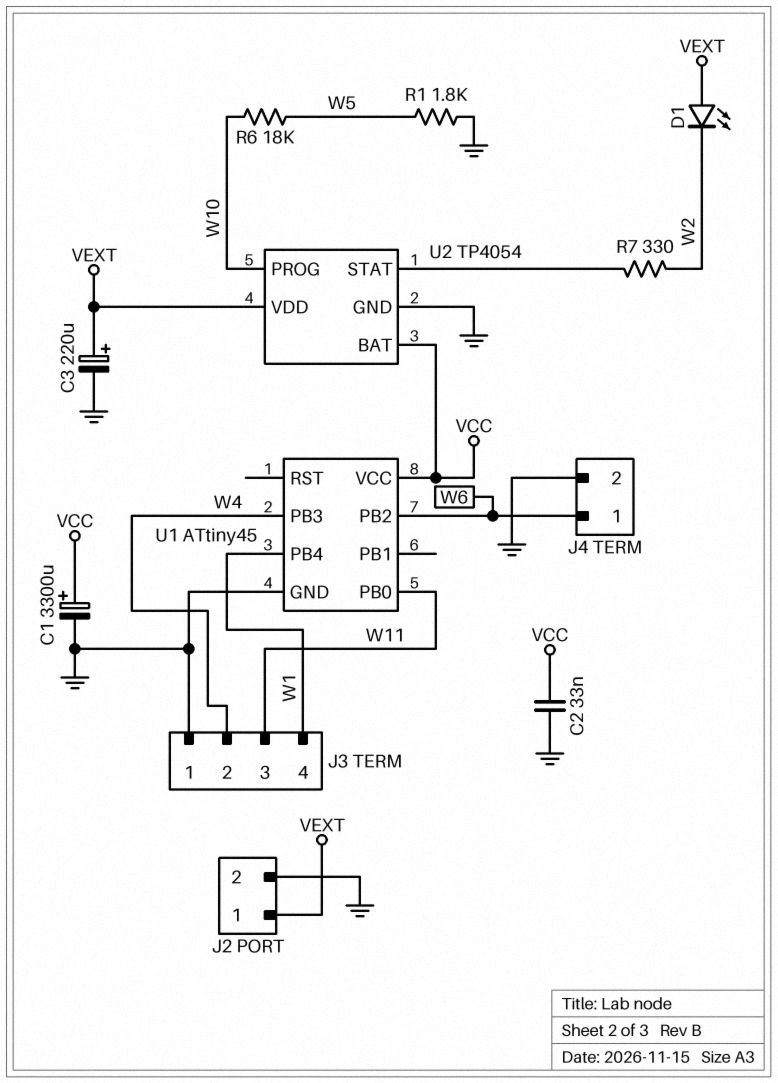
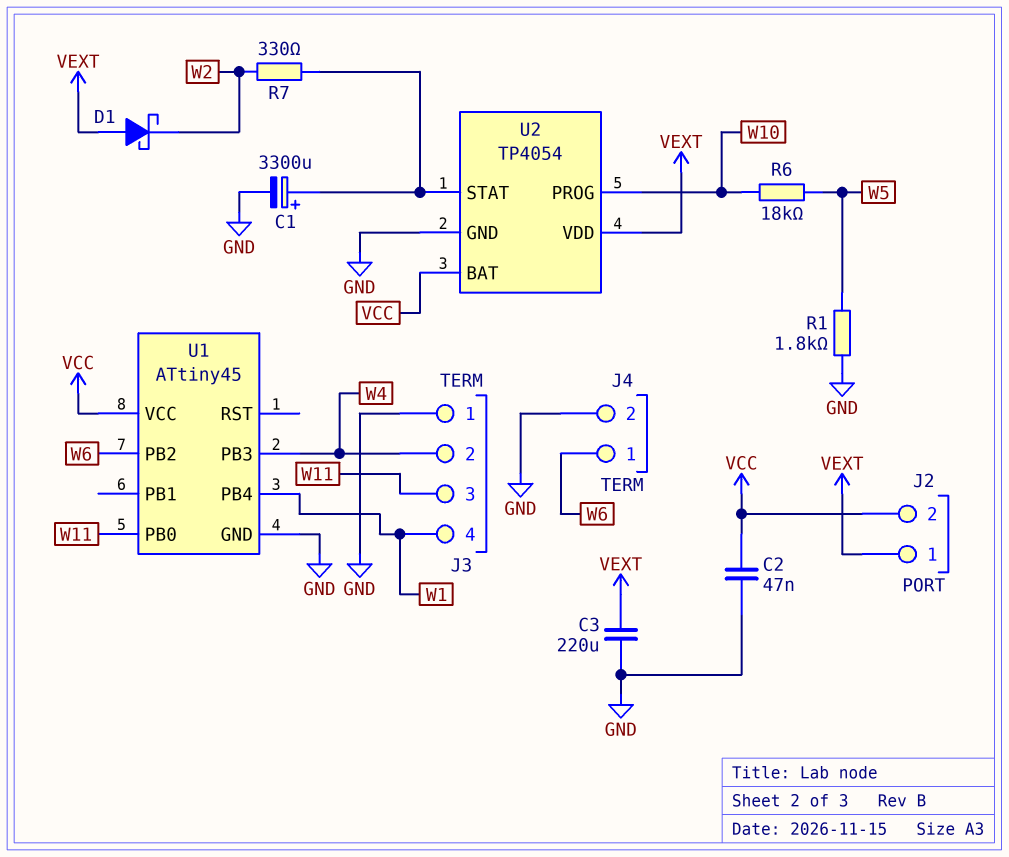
C1: 3300uF (plus VCC, minus GND) -> 3300uF (plus U2/STAT, minus GND)
C2: 33nF (GND, VCC) -> 47nF (GND, VCC)
C3: 220uF (plus VEXT, minus GND) -> 220uF (GND, VEXT)
D1: LED (A VEXT, K W2) -> schottky (A VEXT, K W2)
J2 pin 2: GND -> VCC

